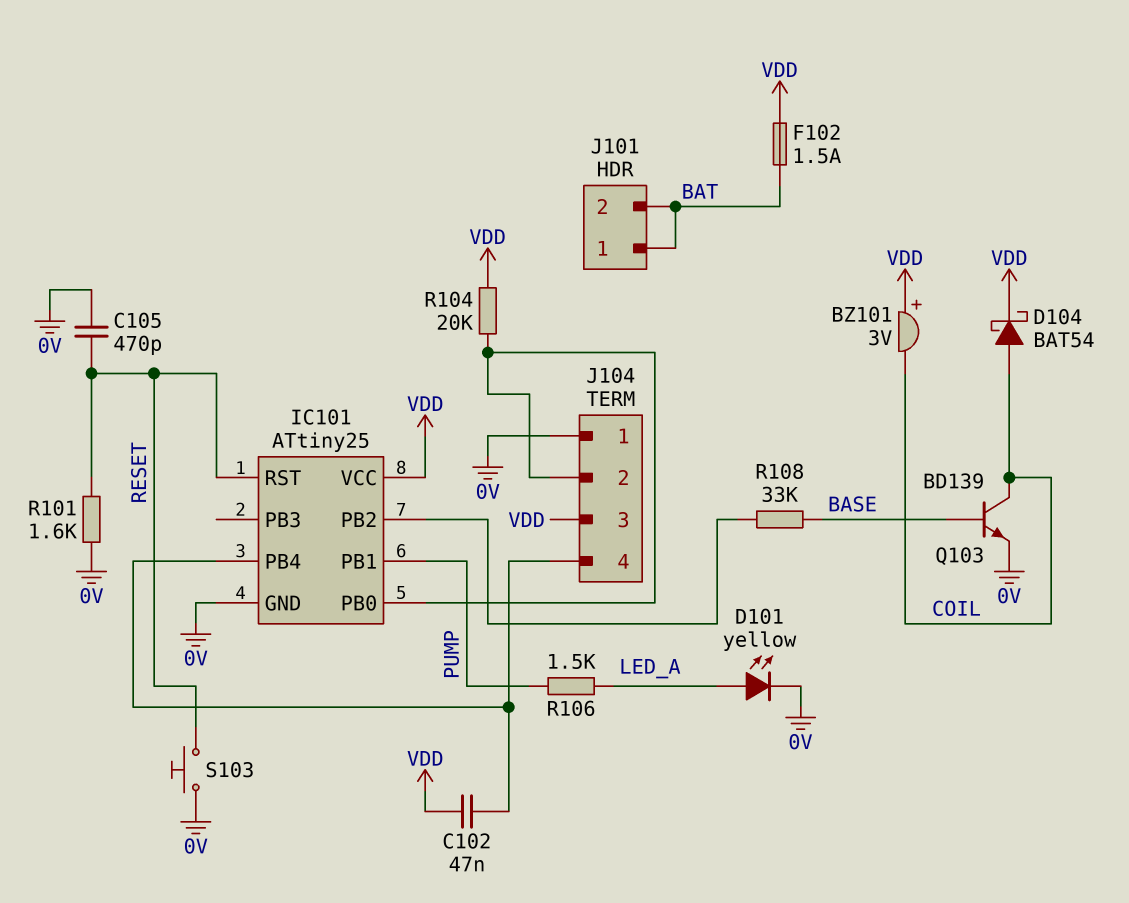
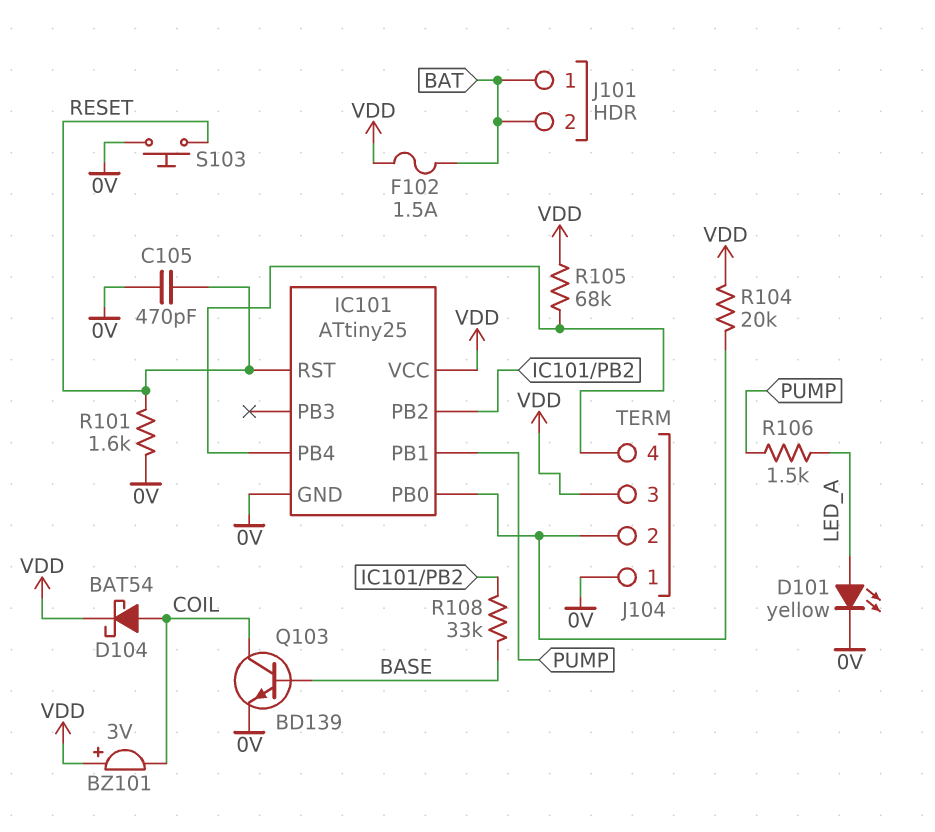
C102: 47nF (IC101/PB4, VDD) -> none
R105: none -> 68k (IC101/PB4, VDD)

